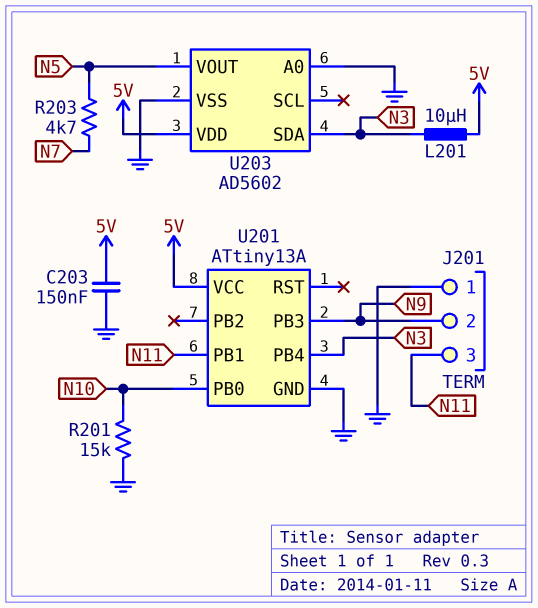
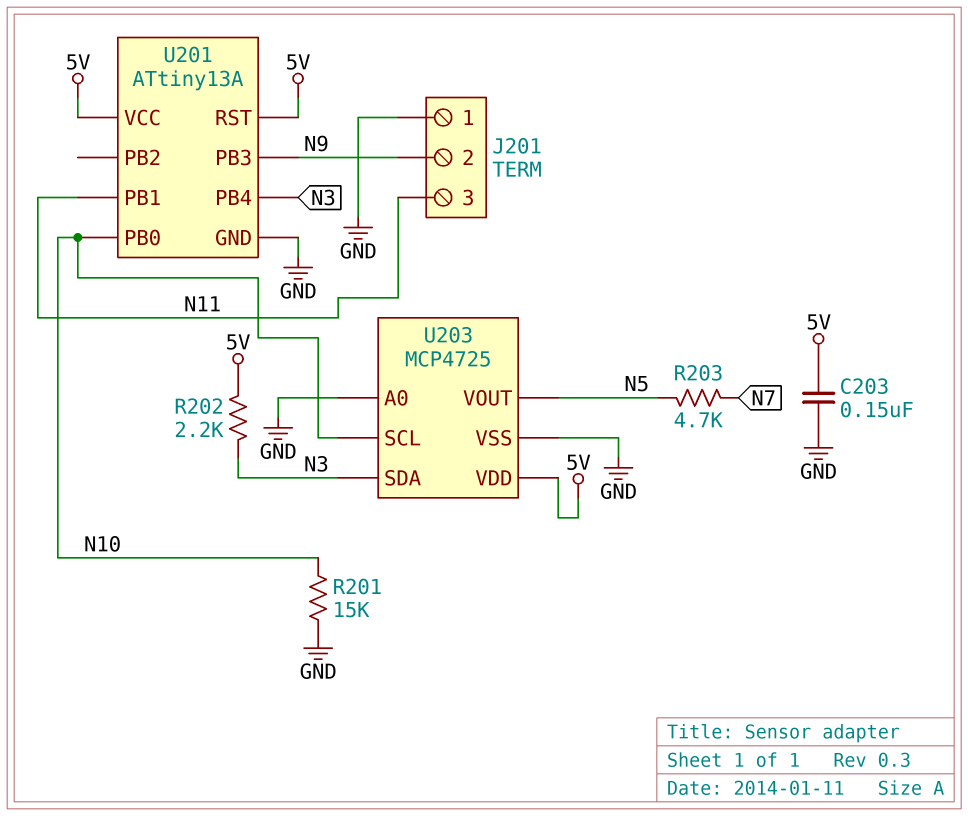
L201: 10uH (5V, N3) -> none
R202: none -> 2.2k (5V, N3)
U201 pin RST: none -> 5V
U203: AD5602 -> MCP4725
U203 pin SCL: none -> N10

